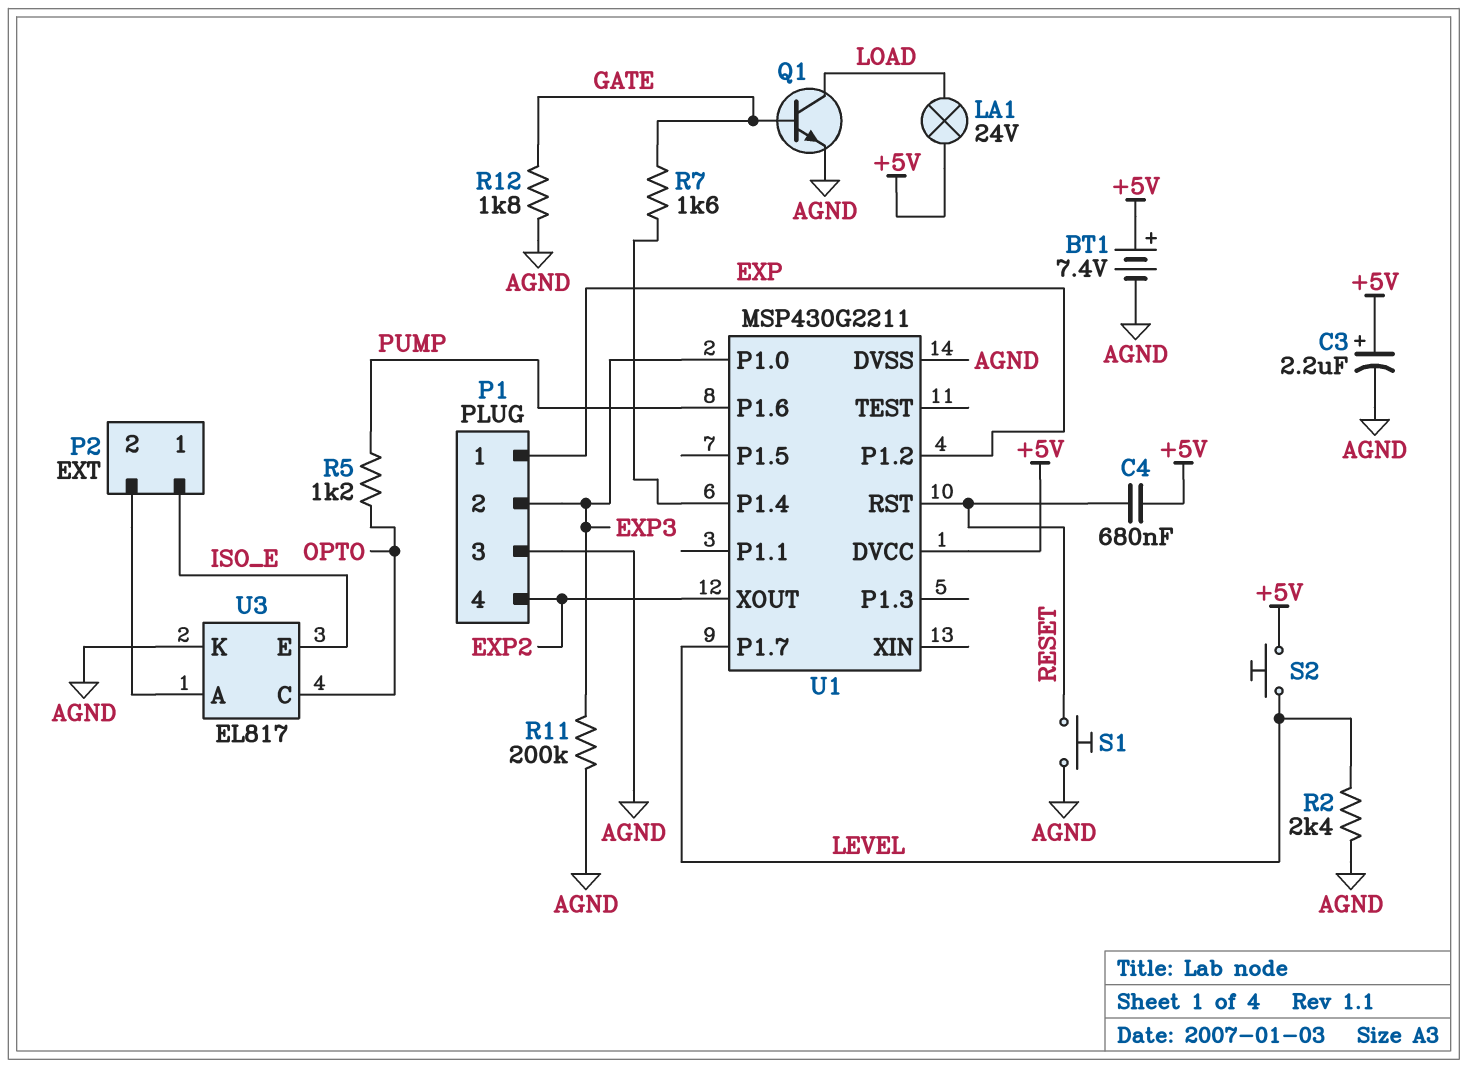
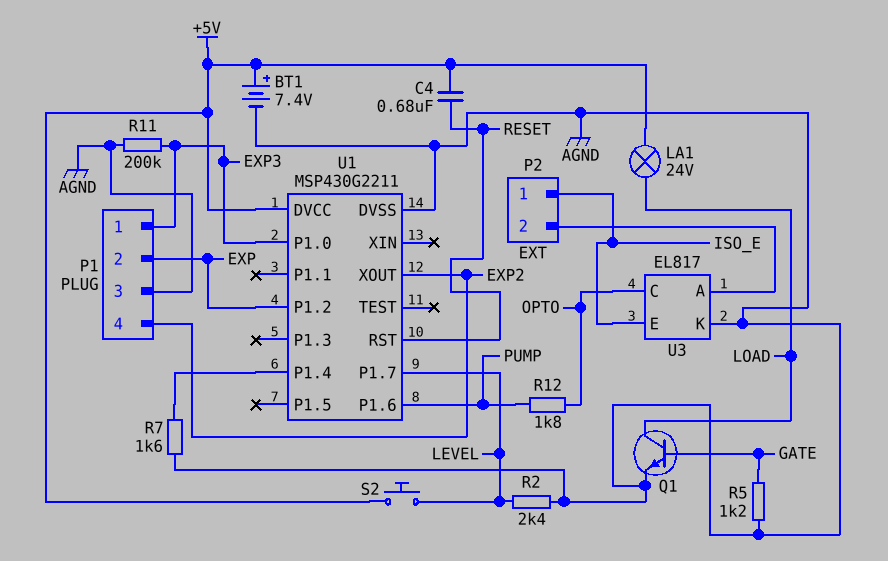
C3: 2.2uF (plus +5V, minus AGND) -> none
P1 pin 1: EXP -> EXP3
P1 pin 2: EXP3 -> EXP
R5: 1.2k (OPTO, PUMP) -> 1.2k (AGND, GATE)
R7: 1.6k (GATE, U1/P1.4) -> 1.6k (AGND, U1/P1.4)
R12: 1.8k (AGND, GATE) -> 1.8k (OPTO, PUMP)
S1: button (AGND, RESET) -> none

